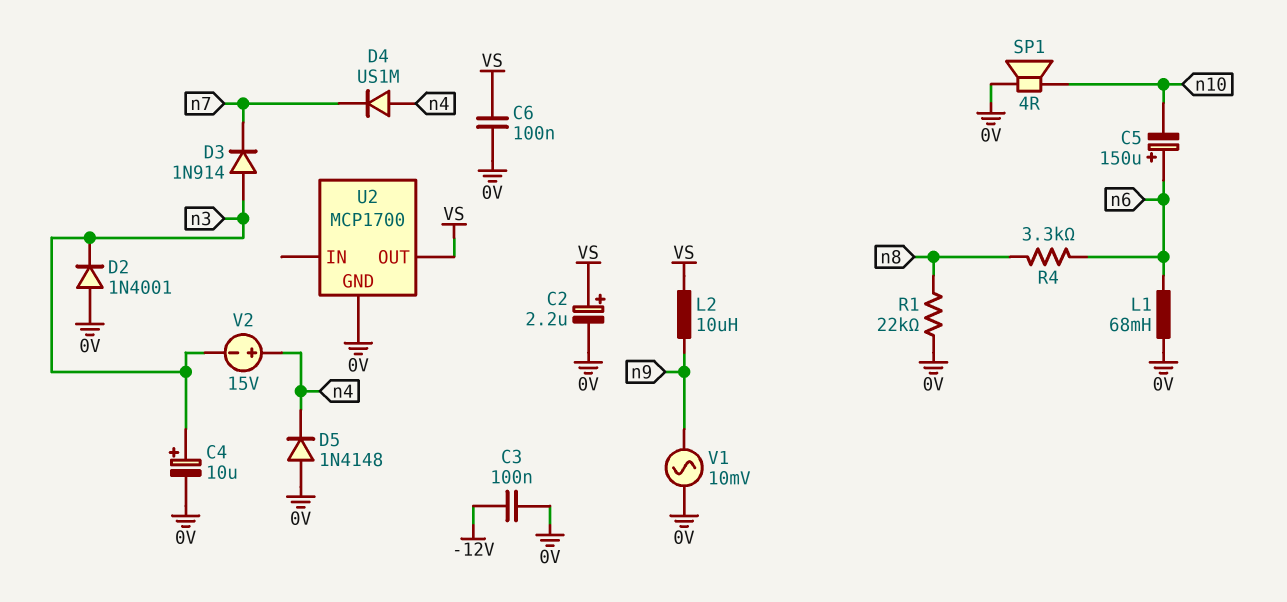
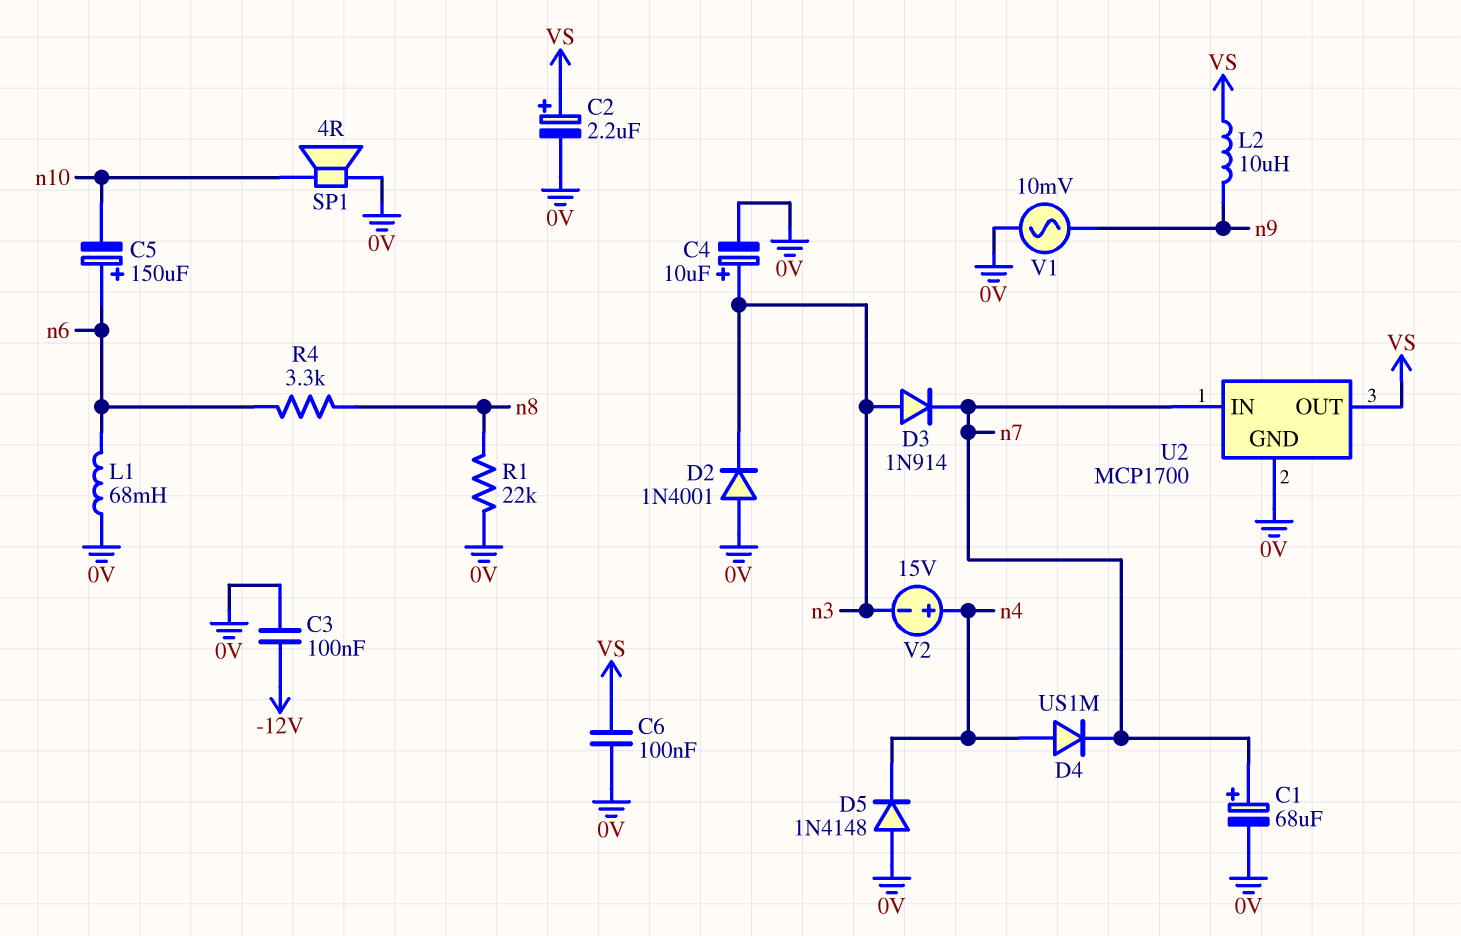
C1: none -> 68uF (plus n7, minus 0V)
U2 pin IN: none -> n7

